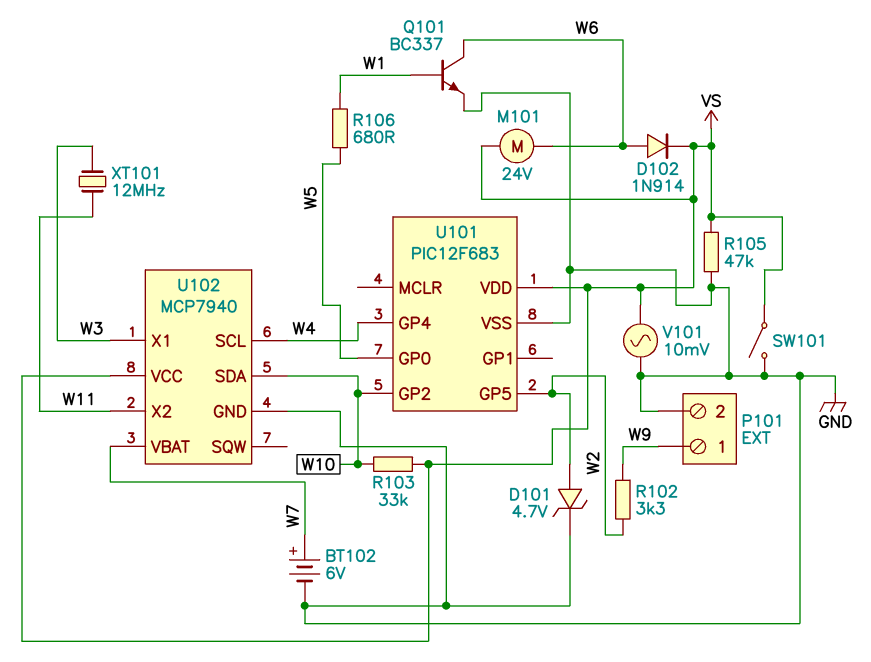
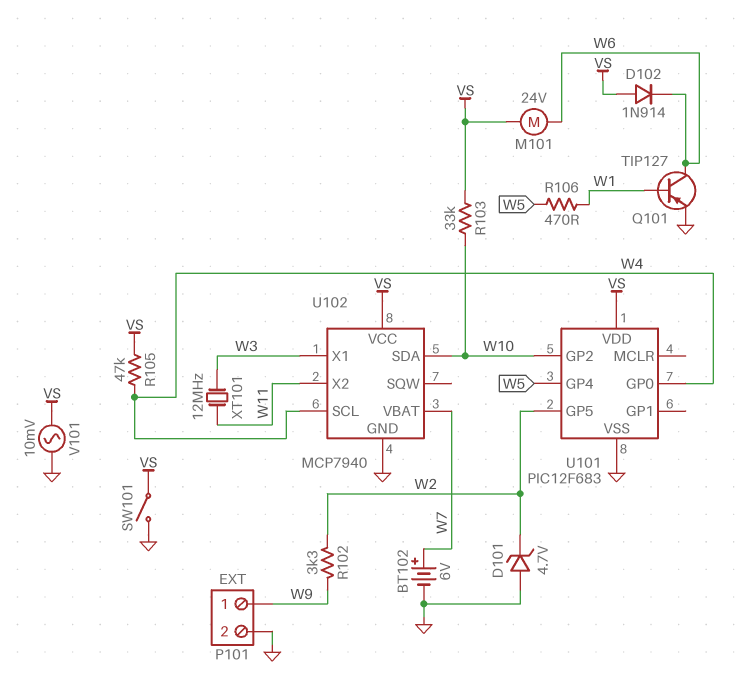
D101: zener 4.7V (A W2, K GND) -> zener 4.7V (A GND, K W2)
D102: diode 1N914 (A W6, K VS) -> diode 1N914 (A VS, K W6)
Q101: NPN BC337 (B W1, C W6, E GND) -> PNP TIP127 (B W1, C W6, E GND)
R105: 47k (GND, VS) -> 47k (VS, W4)
R106: 680 (W1, W5) -> 470 (W1, W5)
U101 pin GP0: W5 -> W4
U101 pin GP4: W4 -> W5

